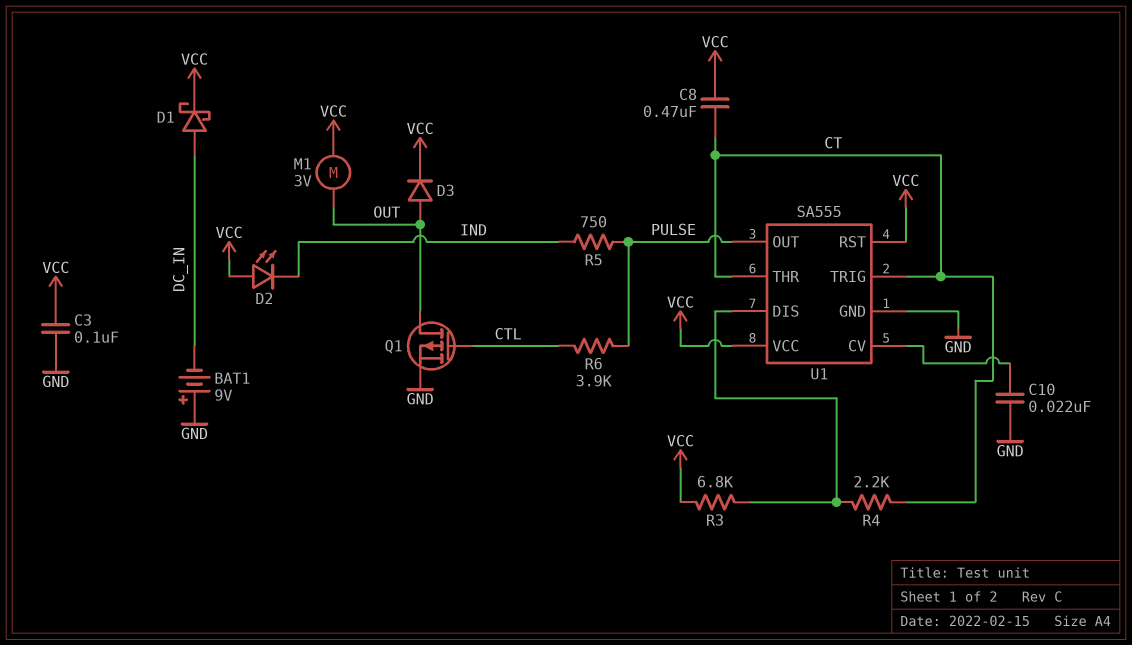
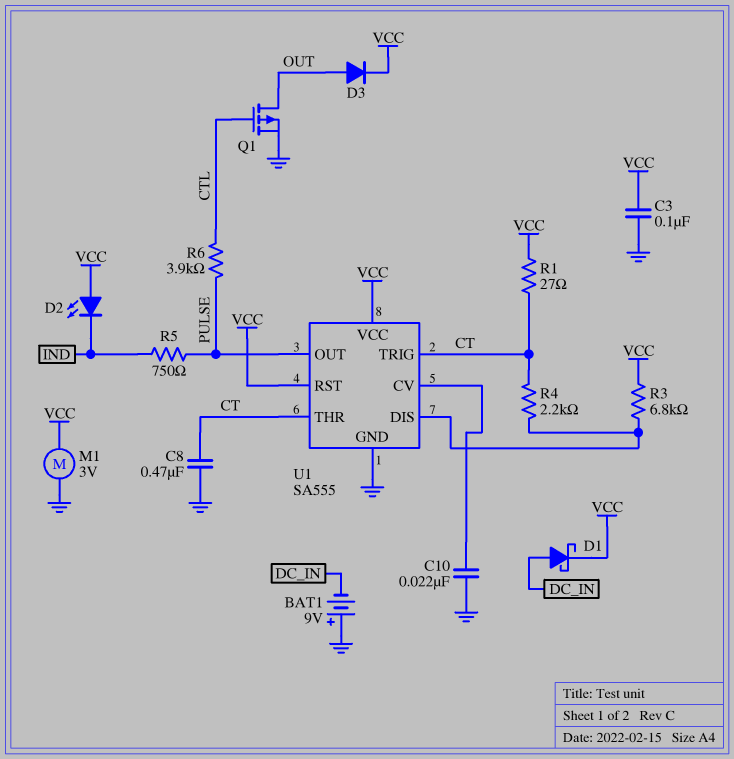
C8: 470nF (CT, VCC) -> 470nF (CT, GND)
M1: motor 3V (OUT, VCC) -> motor 3V (GND, VCC)
R1: none -> 27 (CT, VCC)

